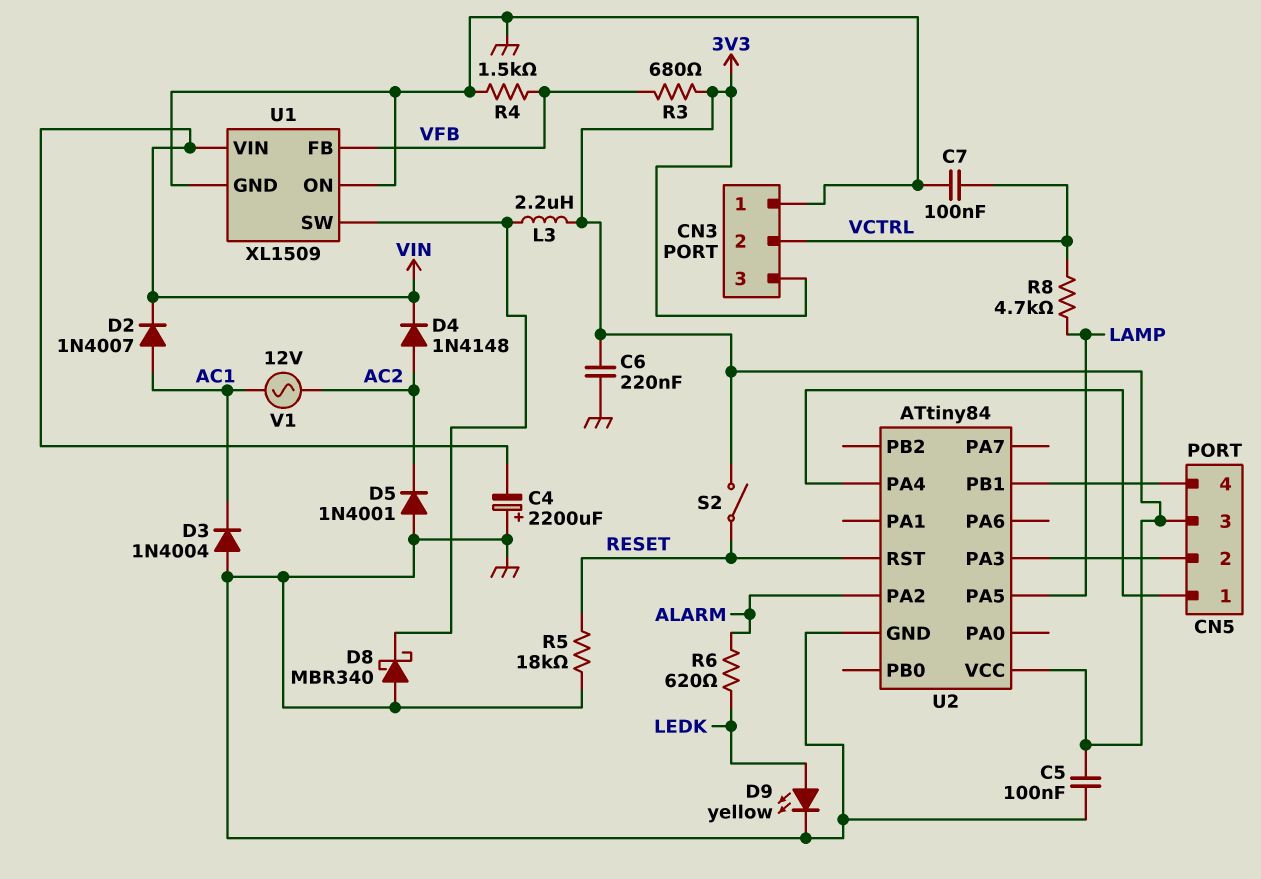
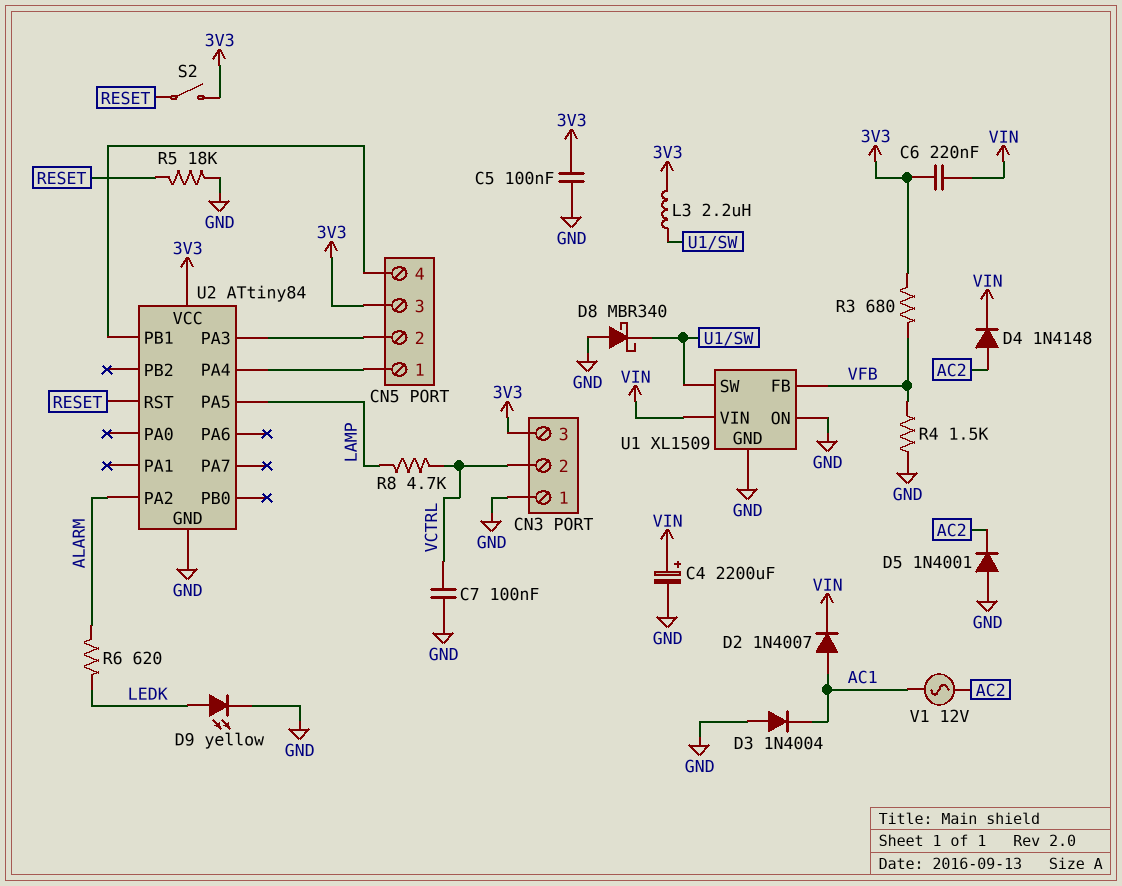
C4: 2200uF (plus GND, minus VIN) -> 2200uF (plus VIN, minus GND)
C6: 220nF (3V3, GND) -> 220nF (3V3, VIN)

